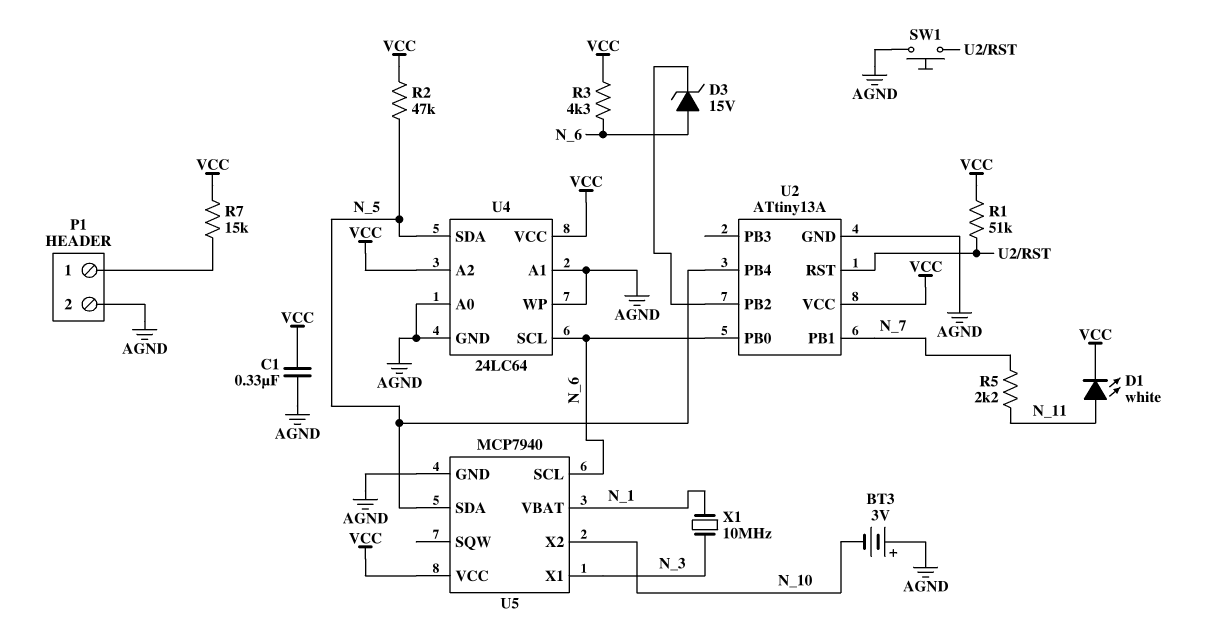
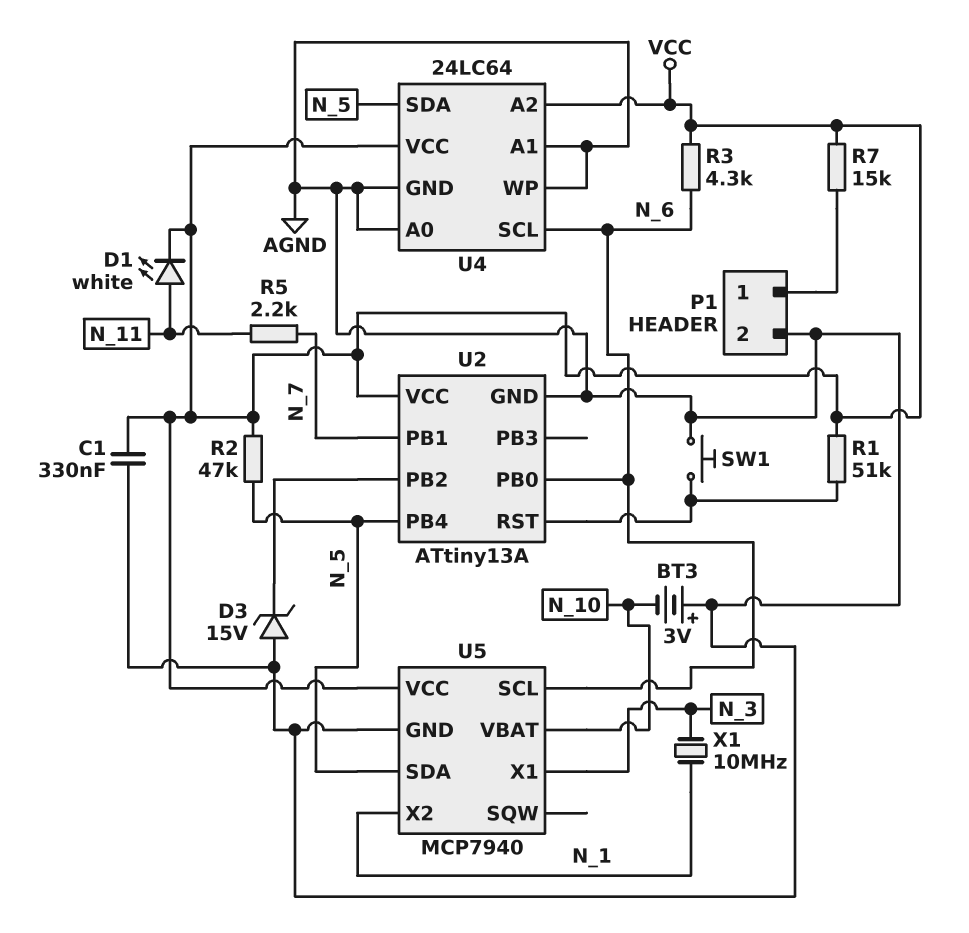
D3: zener 15V (A N_6, K U2/PB2) -> zener 15V (A AGND, K U2/PB2)
U5 pin VBAT: N_1 -> N_10
U5 pin X2: N_10 -> N_1

